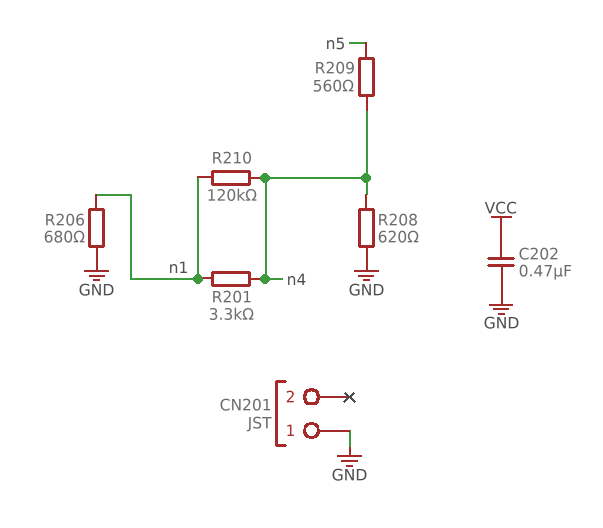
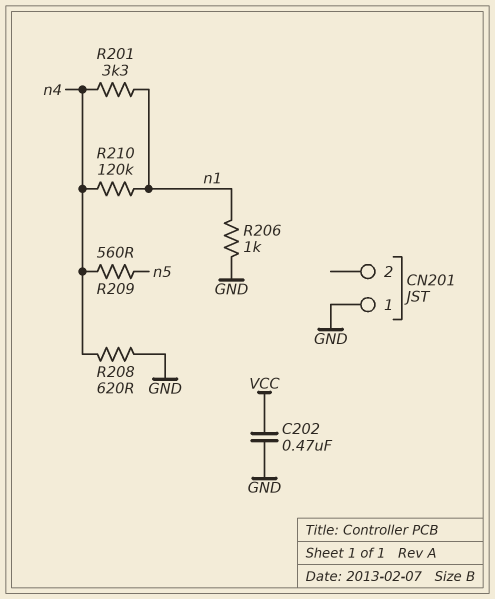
R206: 680 (GND, n1) -> 1k (GND, n1)

